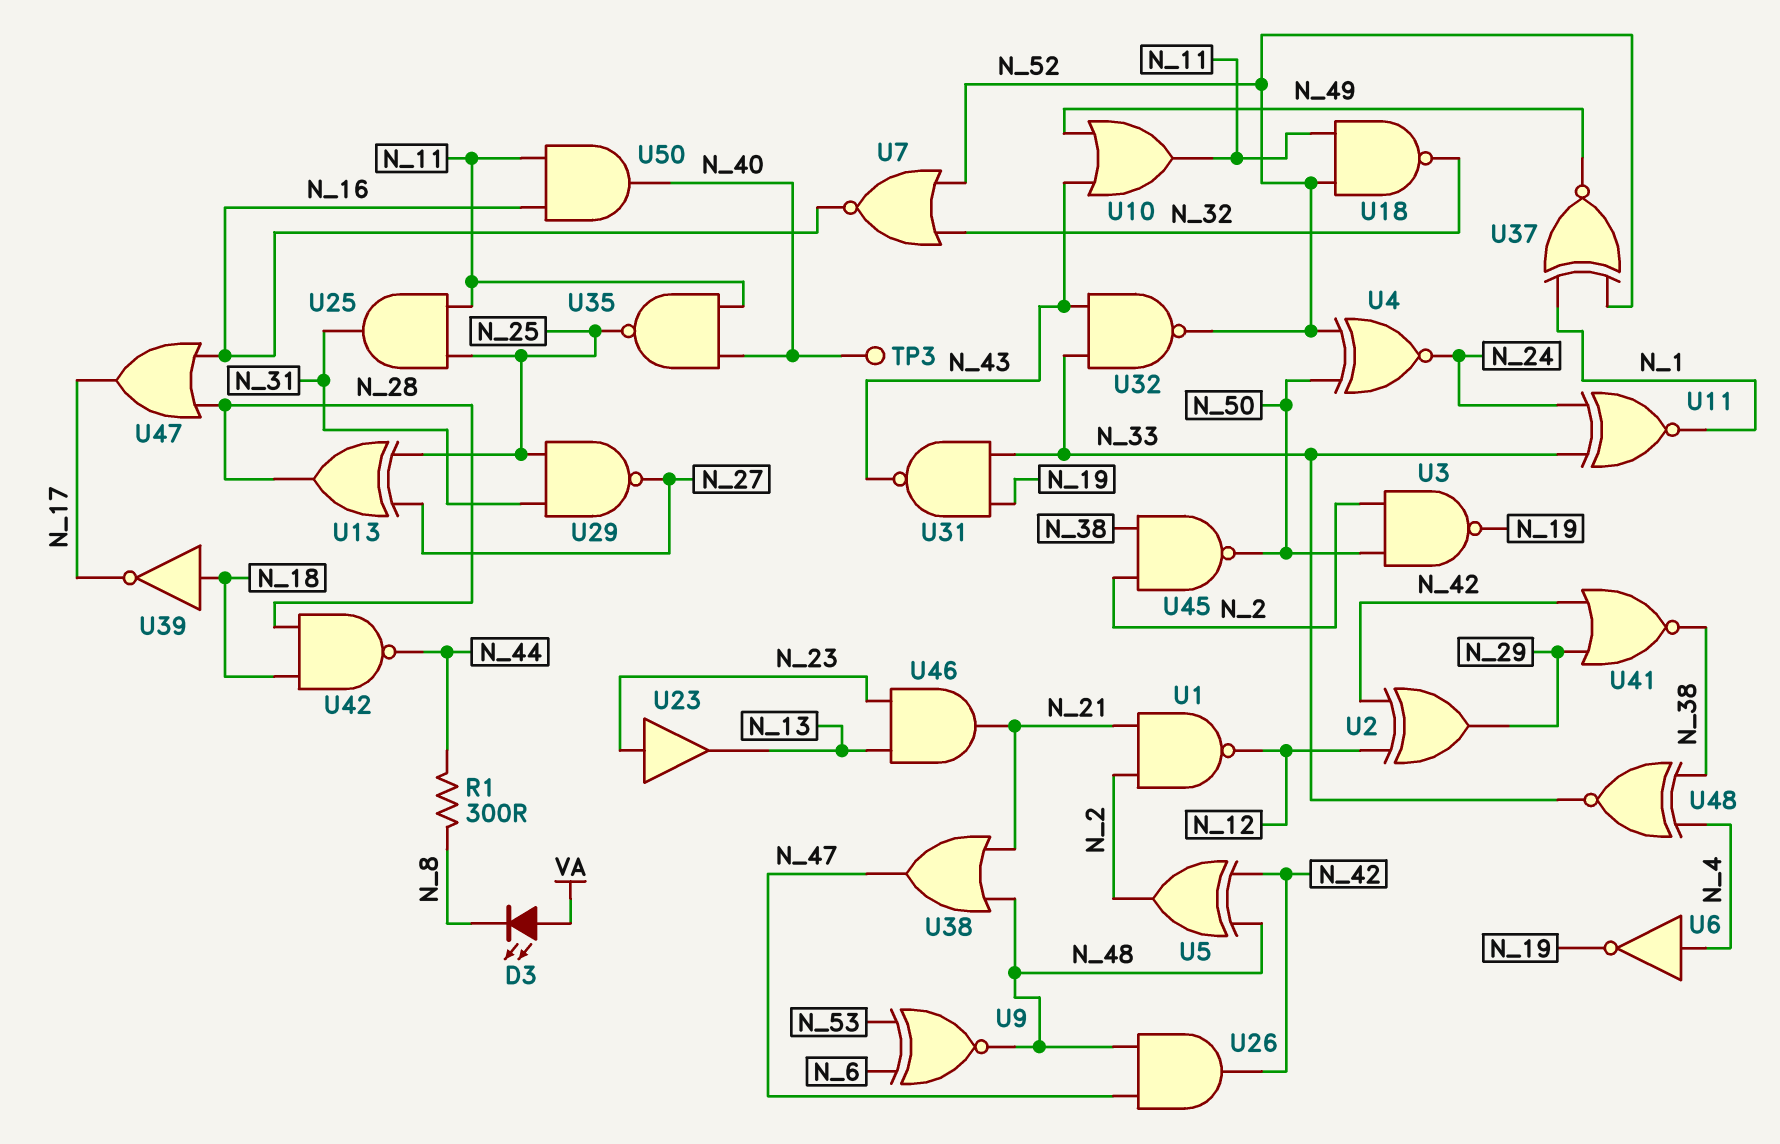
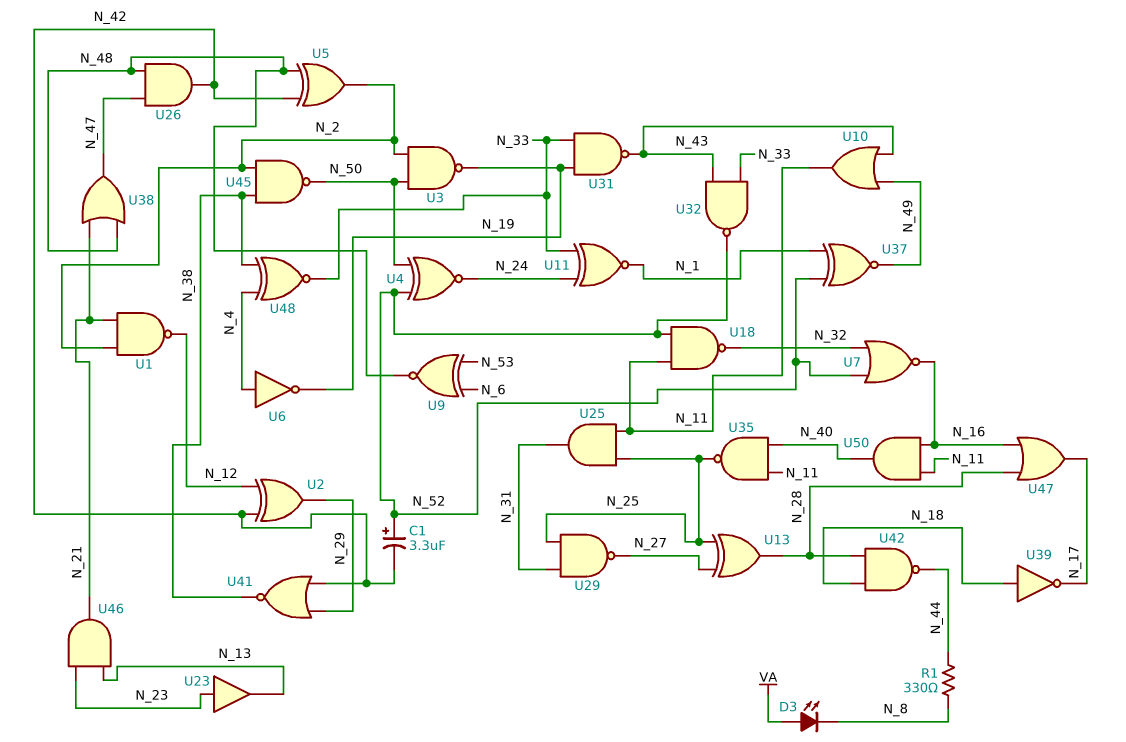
C1: none -> 3.3uF (plus N_52, minus N_42)
R1: 300 (N_8, N_44) -> 330 (N_8, N_44)
TP3: test point (N_40) -> none

